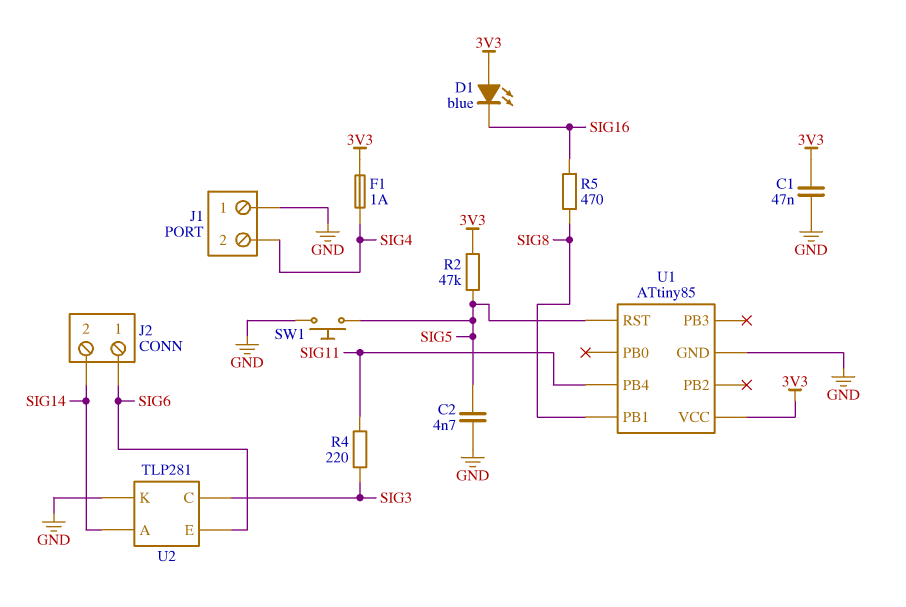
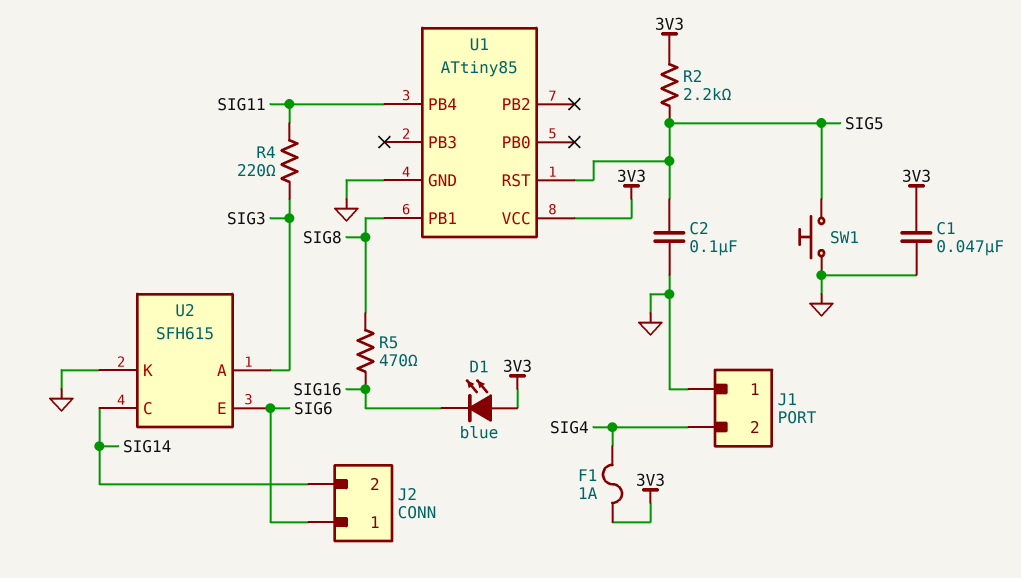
C2: 4.7nF (GND, SIG5) -> 100nF (GND, SIG5)
R2: 47k (3V3, SIG5) -> 2.2k (3V3, SIG5)
U2: TLP281 -> SFH615
U2 pin A: SIG14 -> SIG3
U2 pin C: SIG3 -> SIG14

